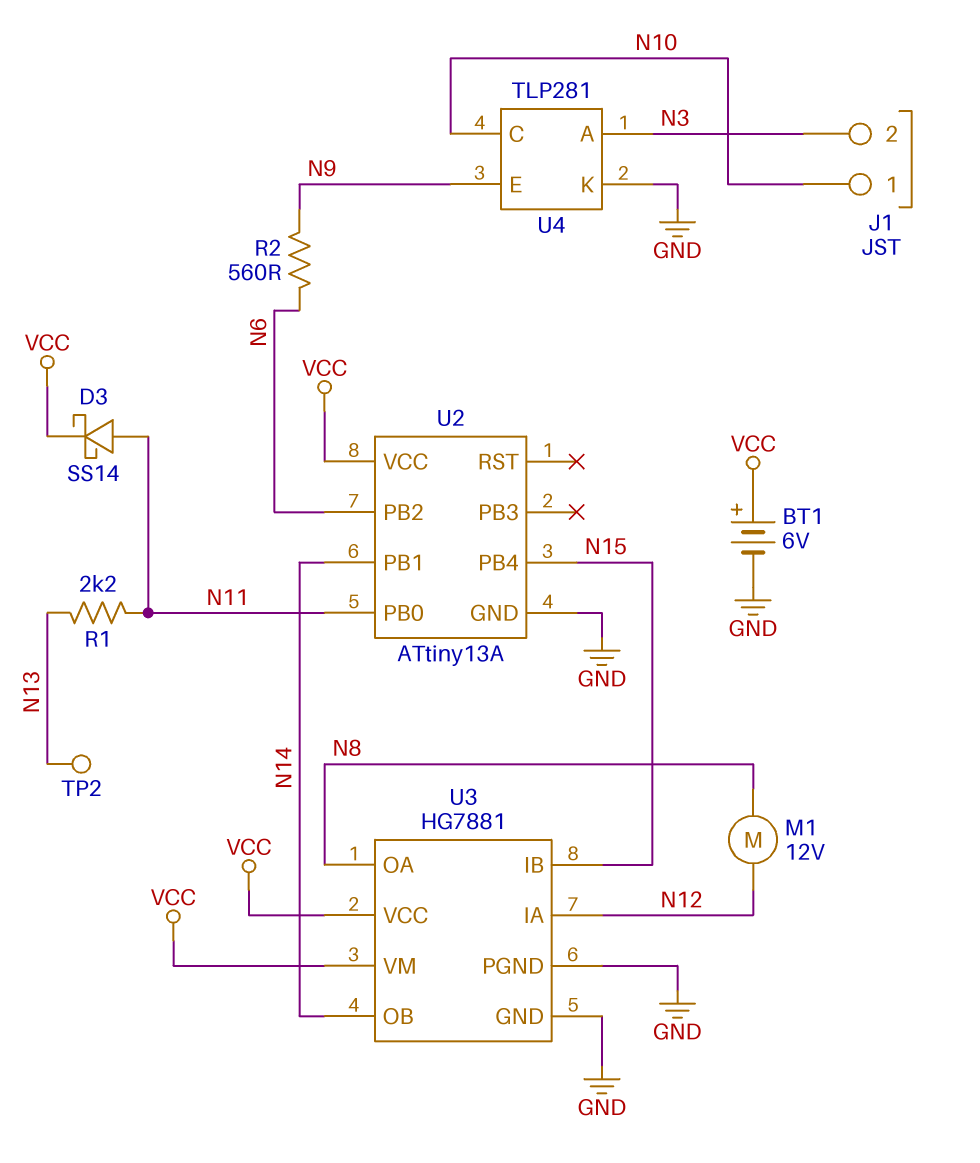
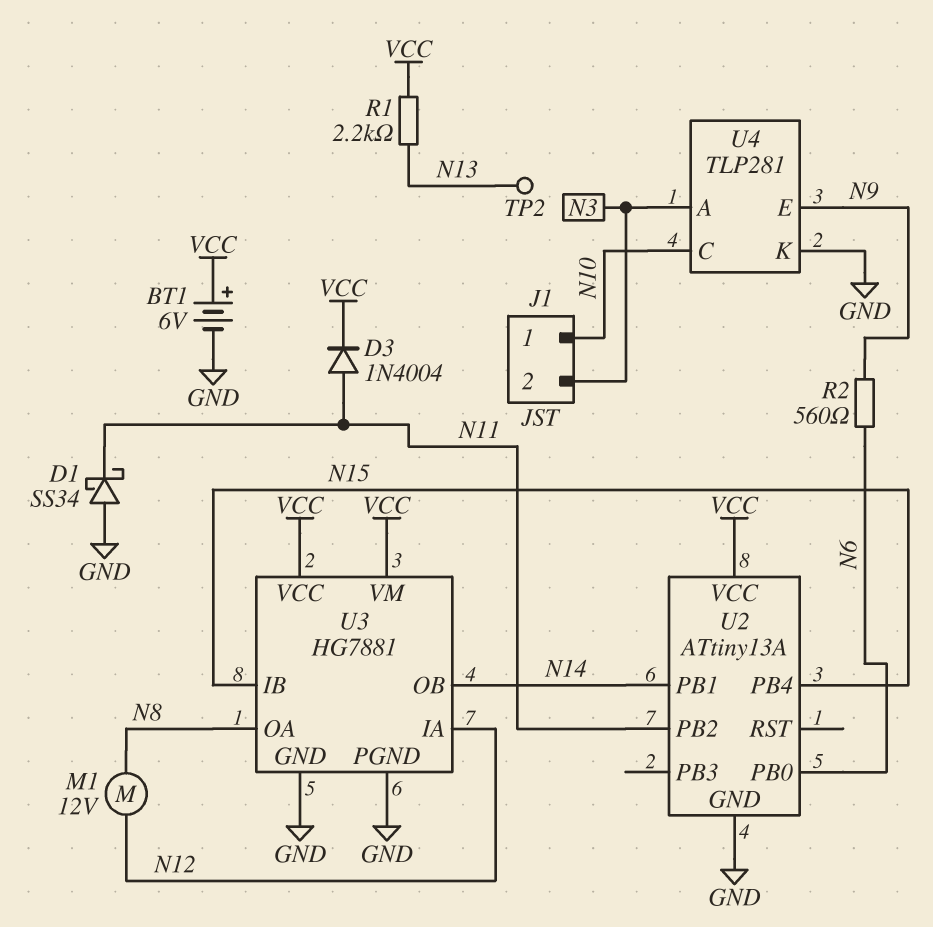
D1: none -> schottky SS34 (A GND, K N11)
D3: schottky SS14 (A N11, K VCC) -> diode 1N4004 (A N11, K VCC)
R1: 2.2k (N11, N13) -> 2.2k (N13, VCC)
U2 pin PB0: N11 -> N6
U2 pin PB2: N6 -> N11

